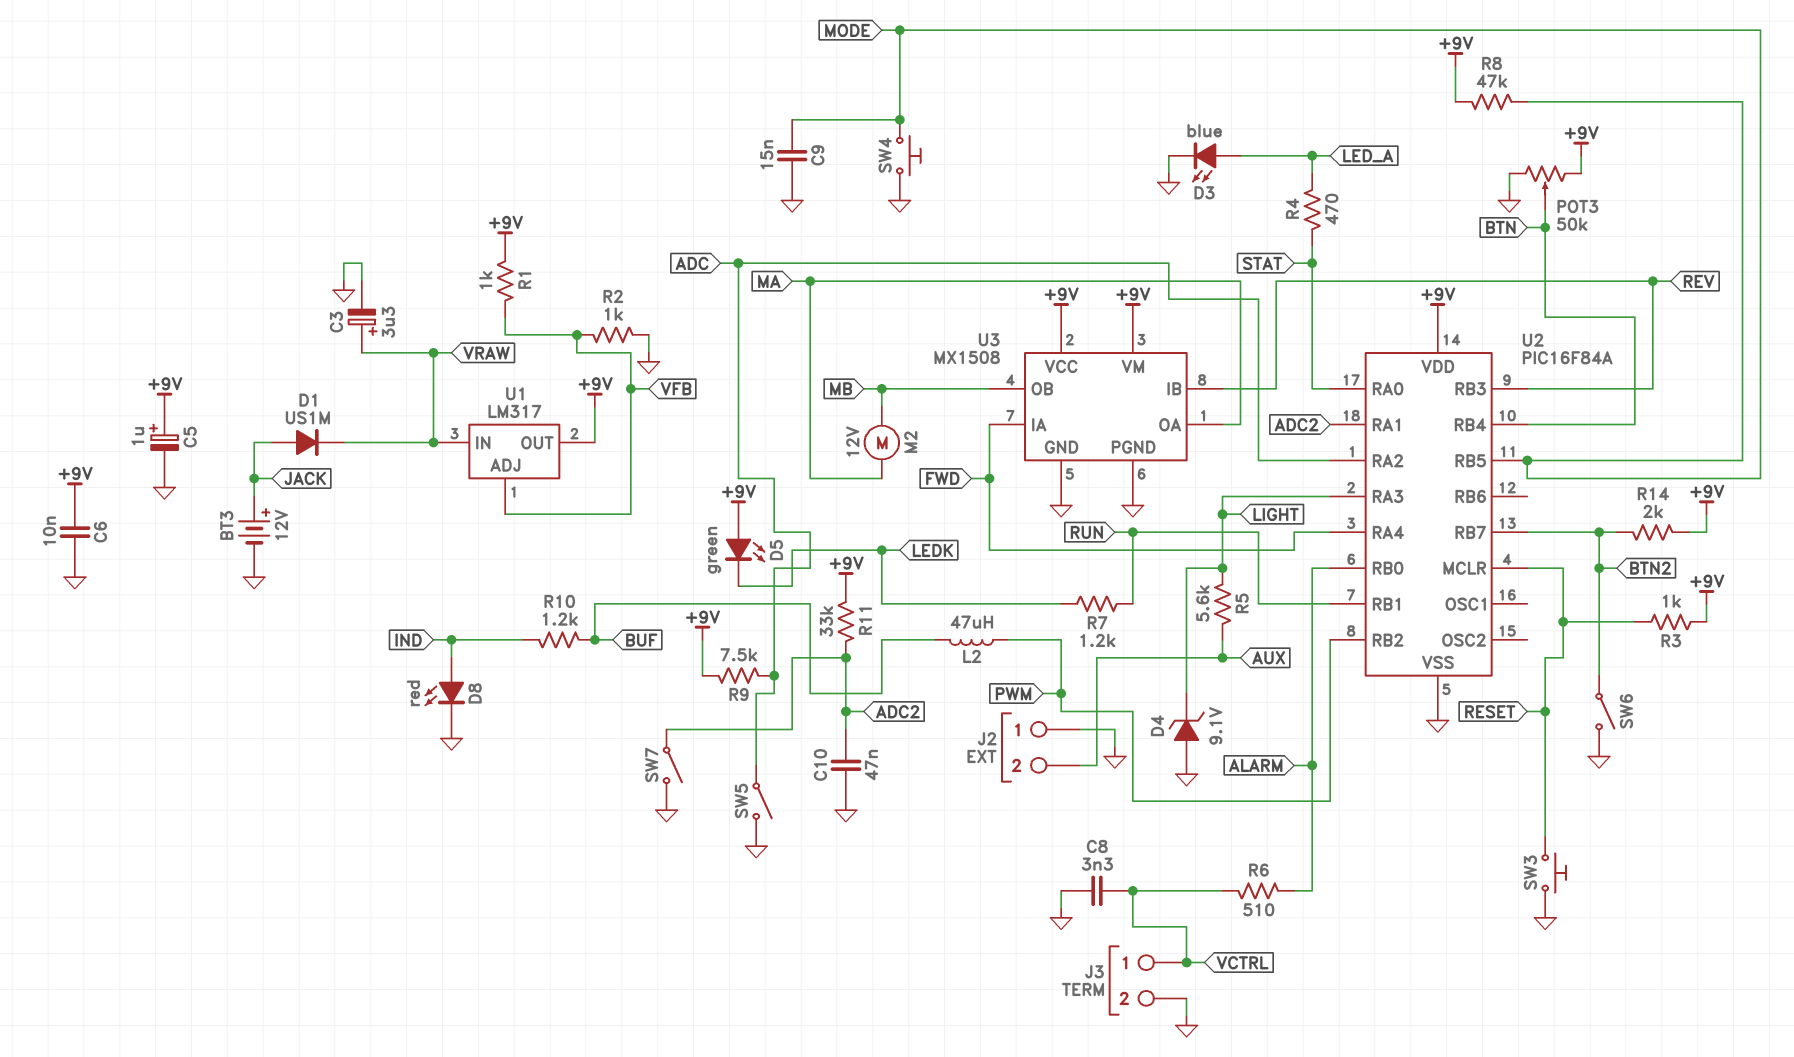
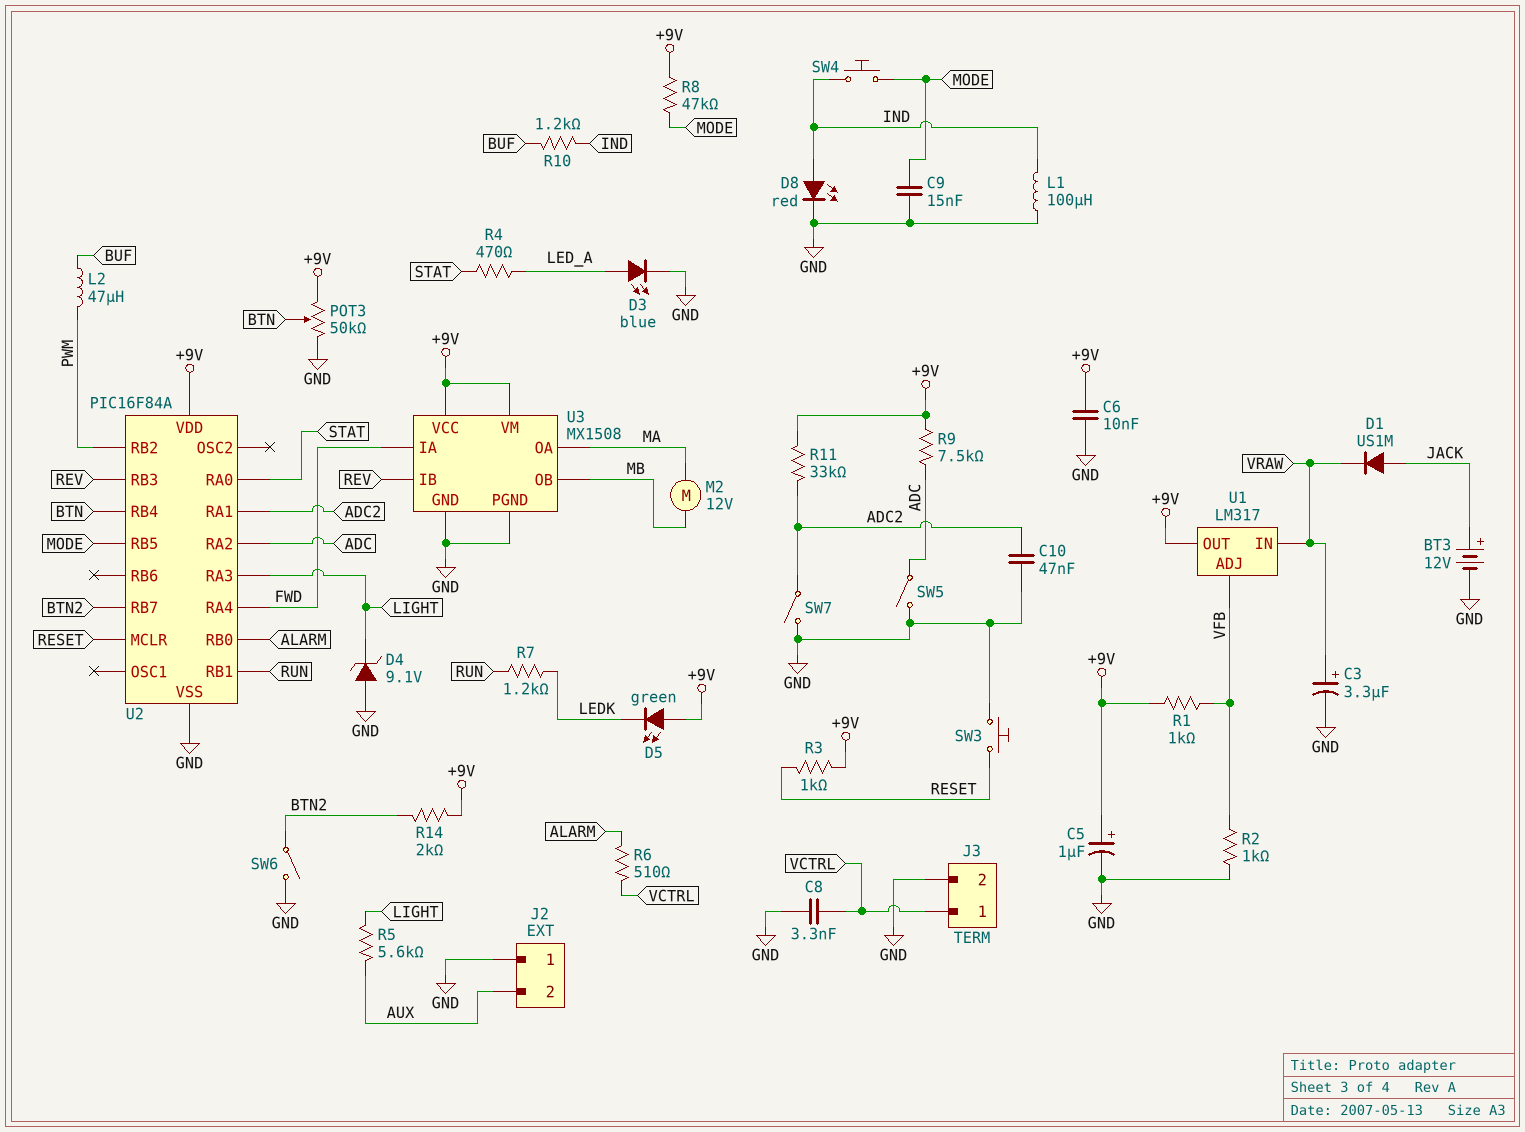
L1: none -> 100uH (GND, IND)
SW4: button (GND, MODE) -> button (IND, MODE)

